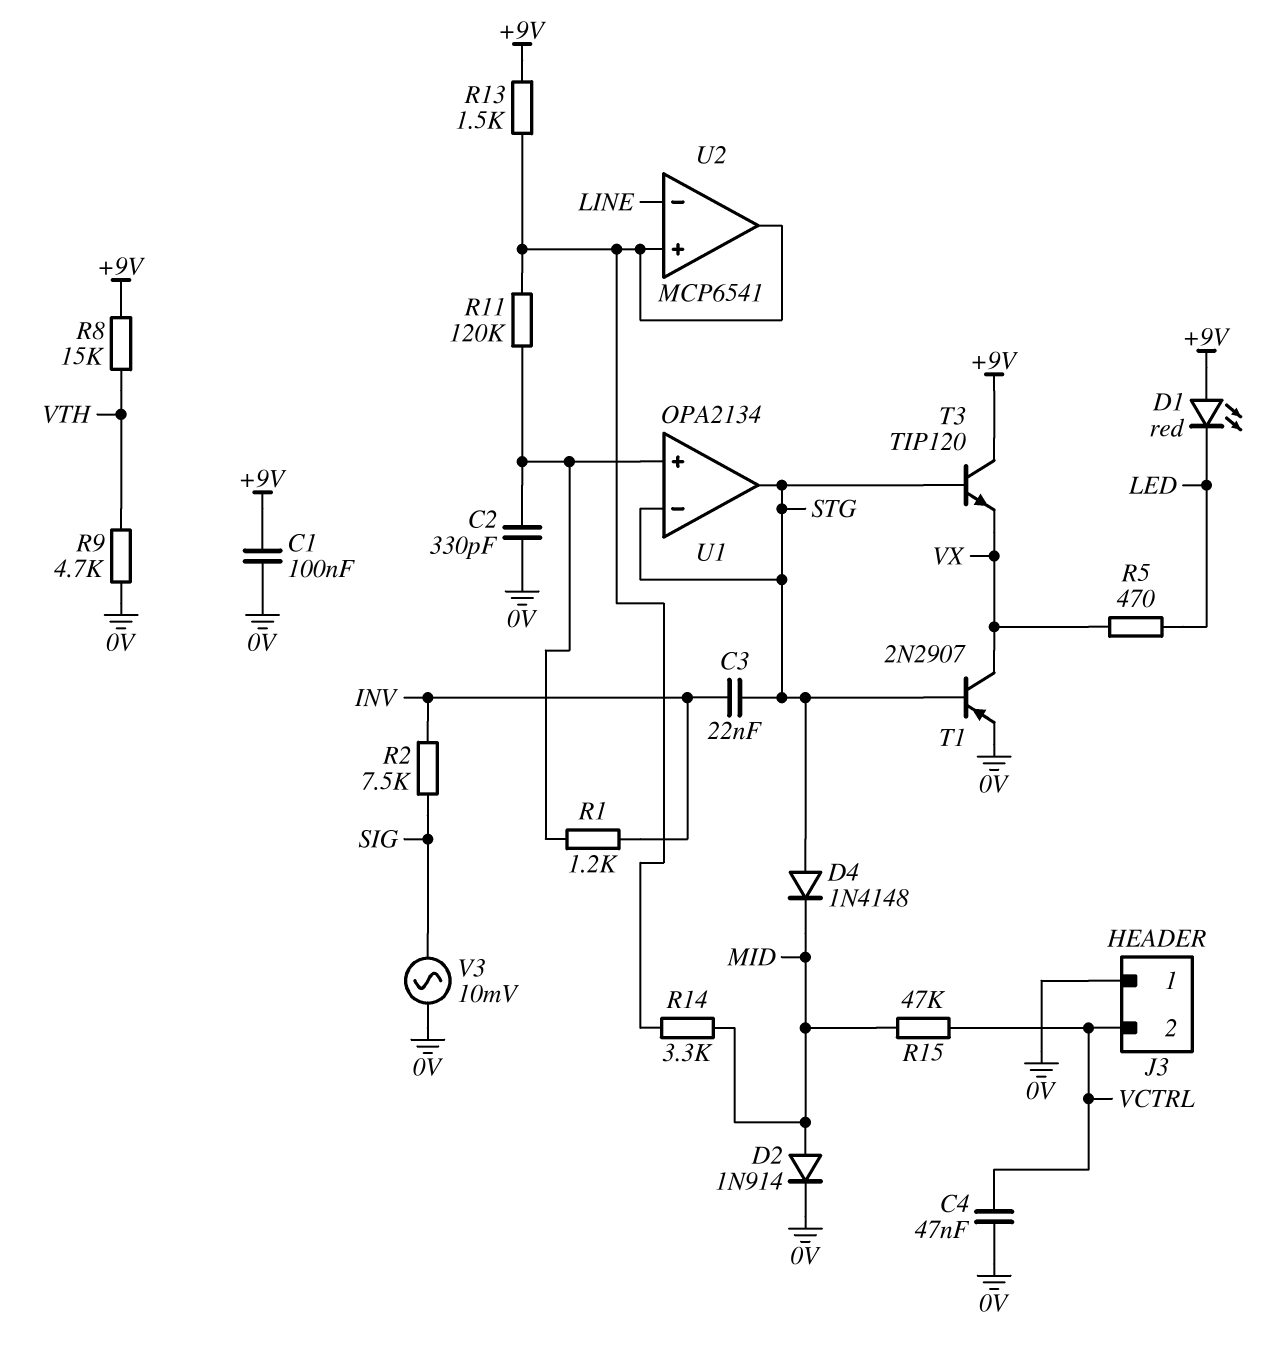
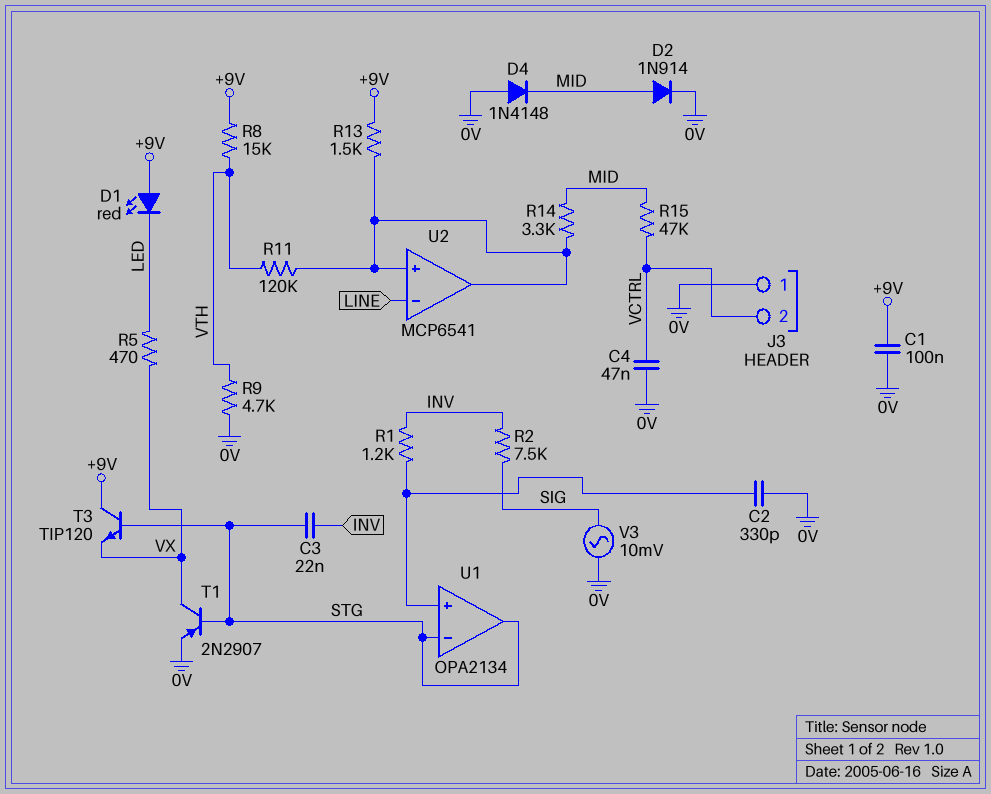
D4: diode 1N4148 (A STG, K MID) -> diode 1N4148 (A 0V, K MID)
R11: 120k (U1/in+, U2/in+) -> 120k (U2/in+, VTH)

